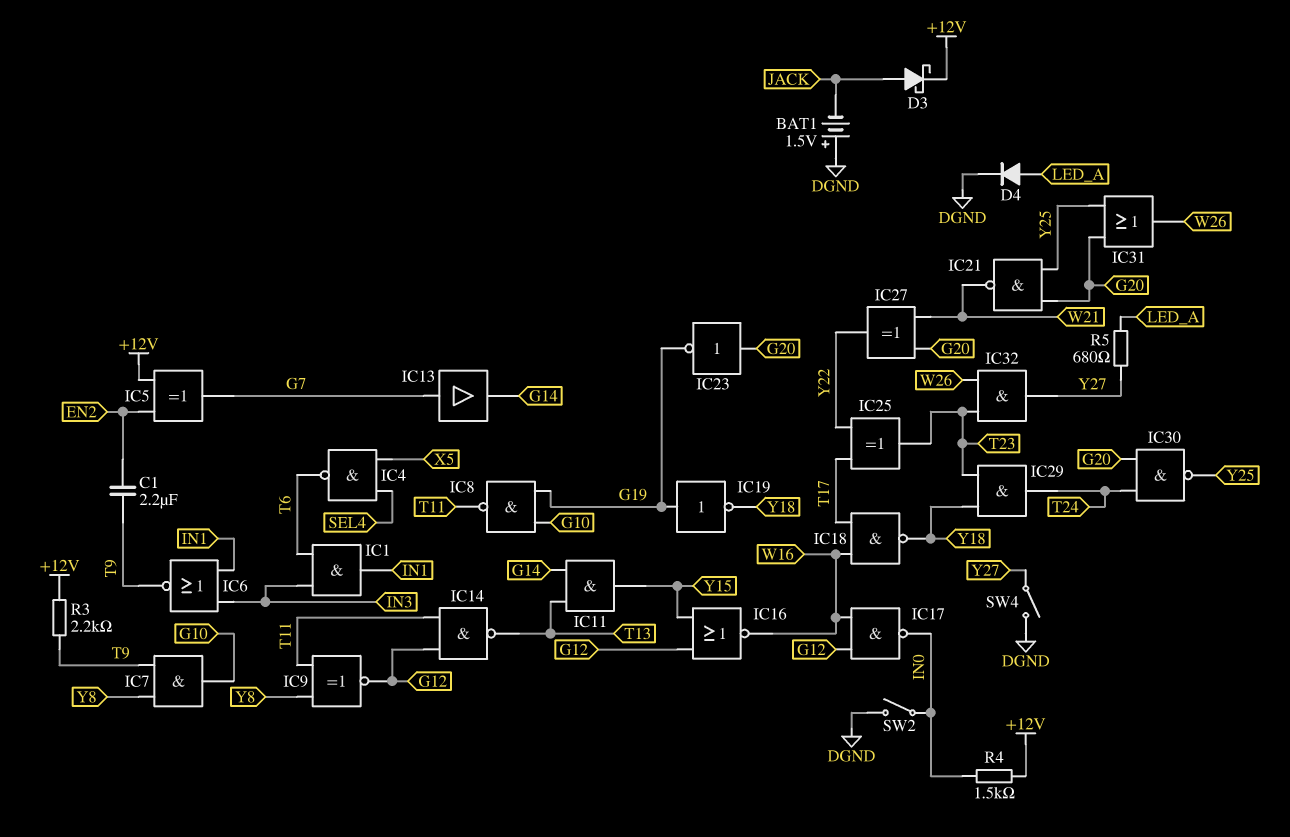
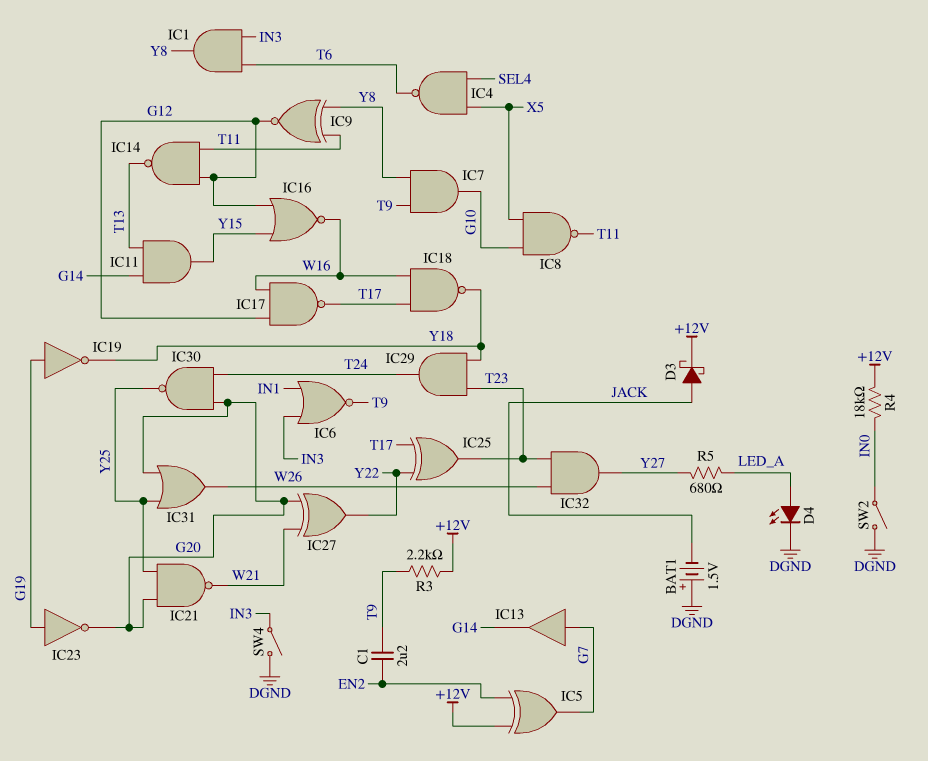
D4: diode (A LED_A, K DGND) -> LED (A LED_A, K DGND)
IC1: AND (in IN3, in T6, out IN1) -> AND (in IN3, in T6, out Y8)
IC8: NAND (in G10, in G19, out T11) -> NAND (in G10, in X5, out T11)
IC17: NAND (in G12, in W16, out IN0) -> NAND (in G12, in W16, out T17)
IC23: NOT (in G20, out G19) -> NOT (in G19, out G20)
R4: 1.5k (+12V, IN0) -> 18k (+12V, IN0)
SW4: switch (DGND, Y27) -> switch (DGND, IN3)

